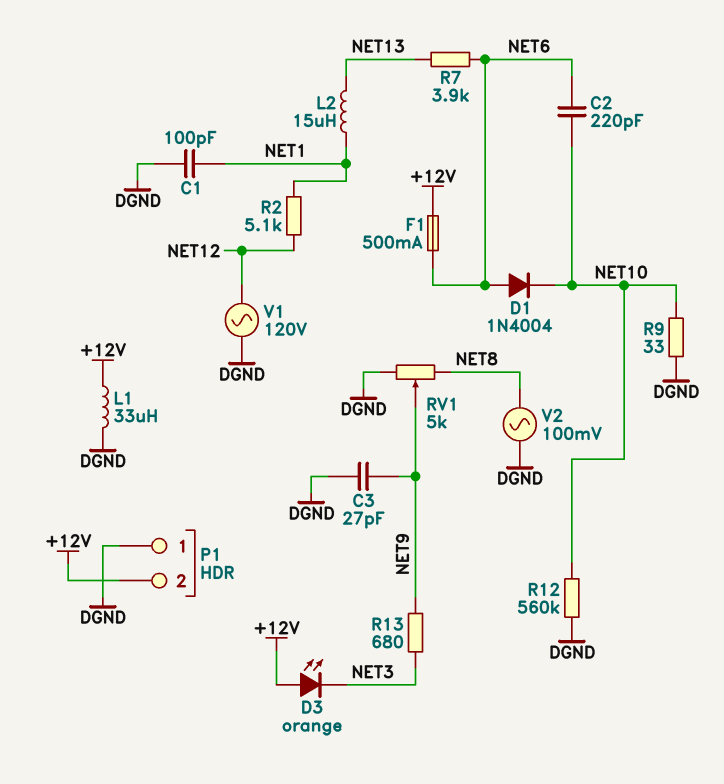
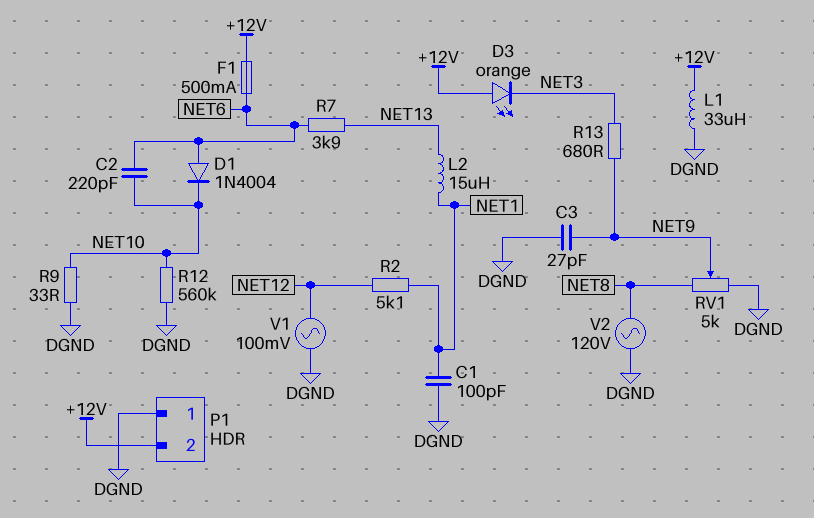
V1: AC 120V (DGND, NET12) -> AC 100mV (DGND, NET12)
V2: AC 100mV (DGND, NET8) -> AC 120V (DGND, NET8)

